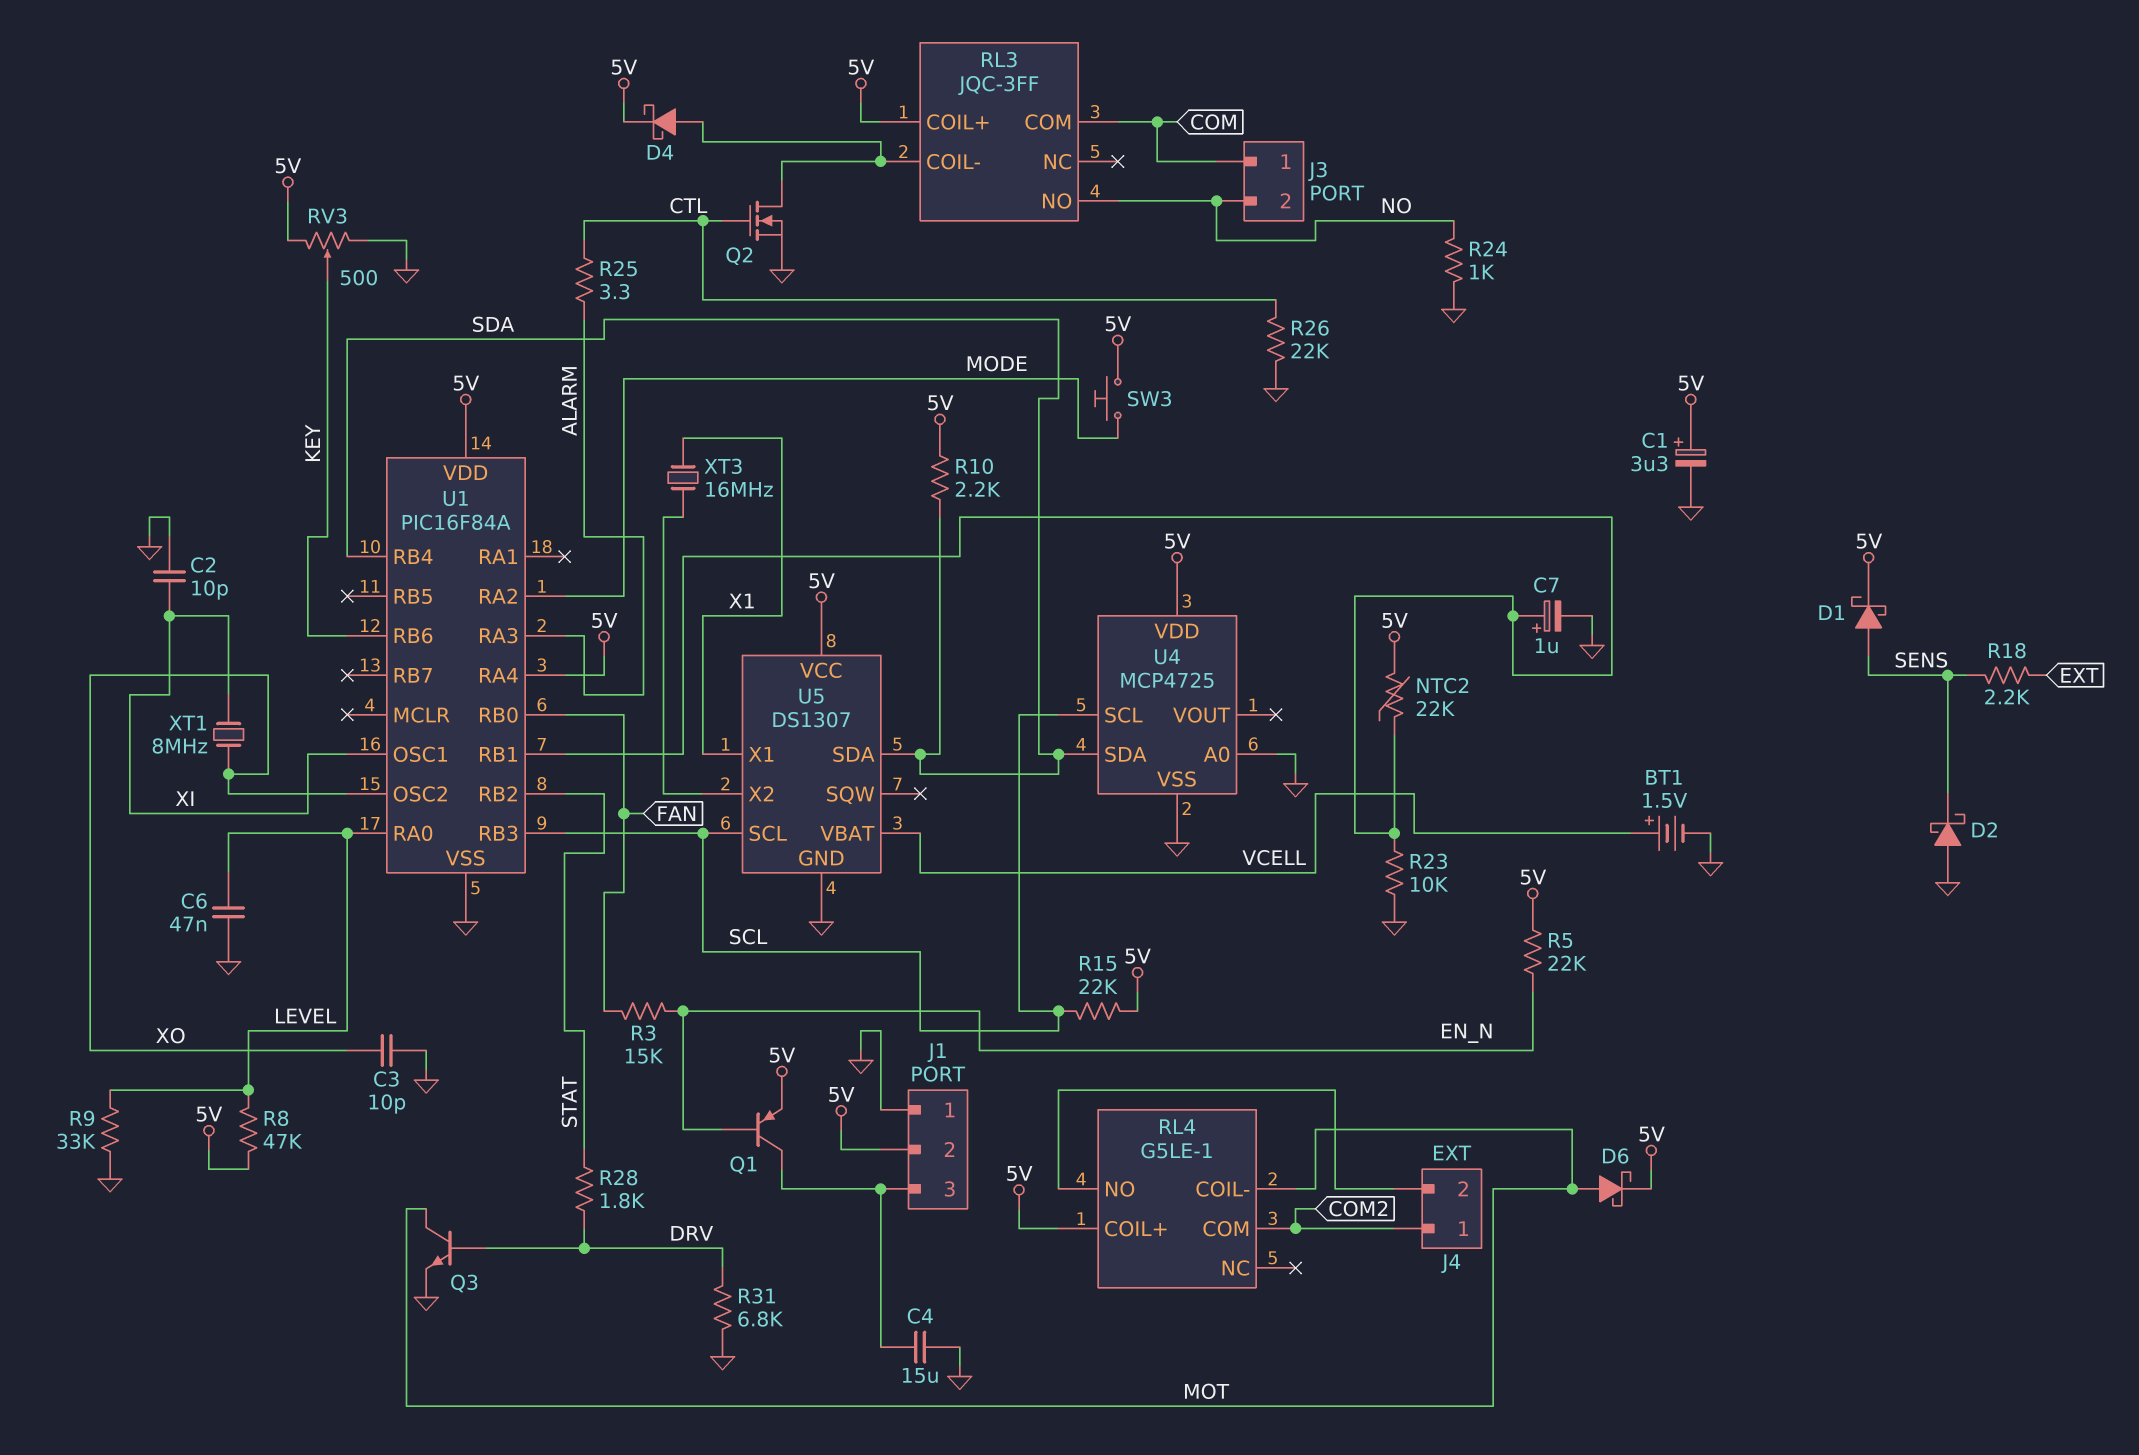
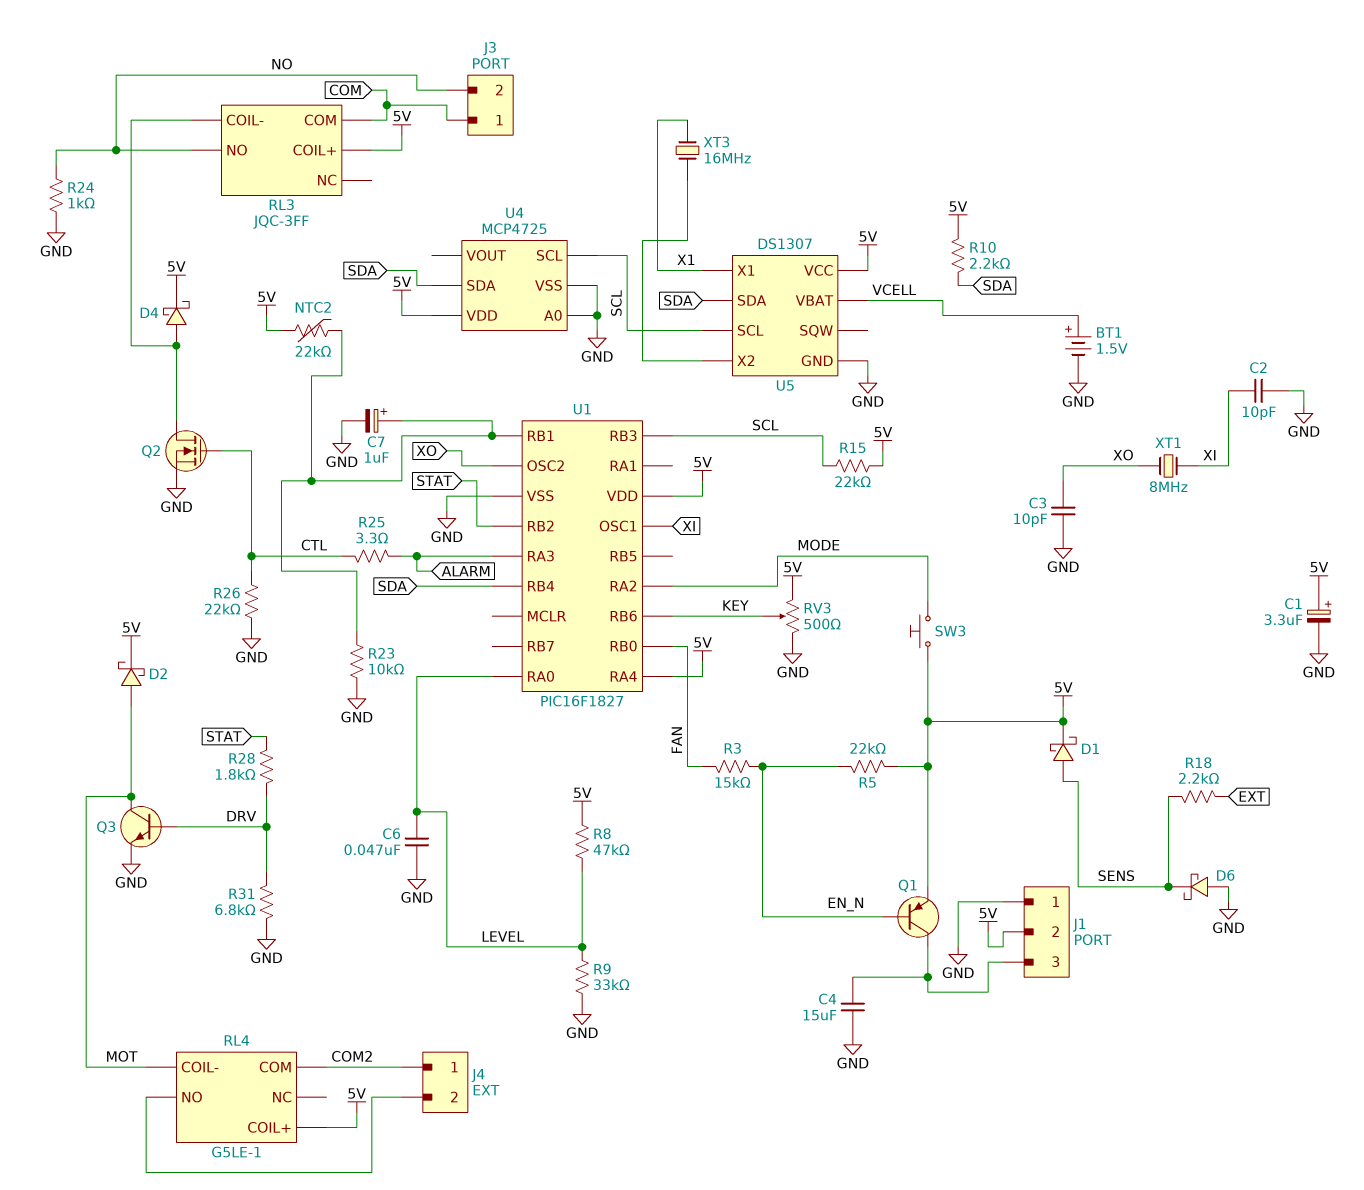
D2: schottky (A GND, K SENS) -> schottky (A MOT, K 5V)
D6: schottky (A MOT, K 5V) -> schottky (A GND, K SENS)
U1: PIC16F84A -> PIC16F1827

